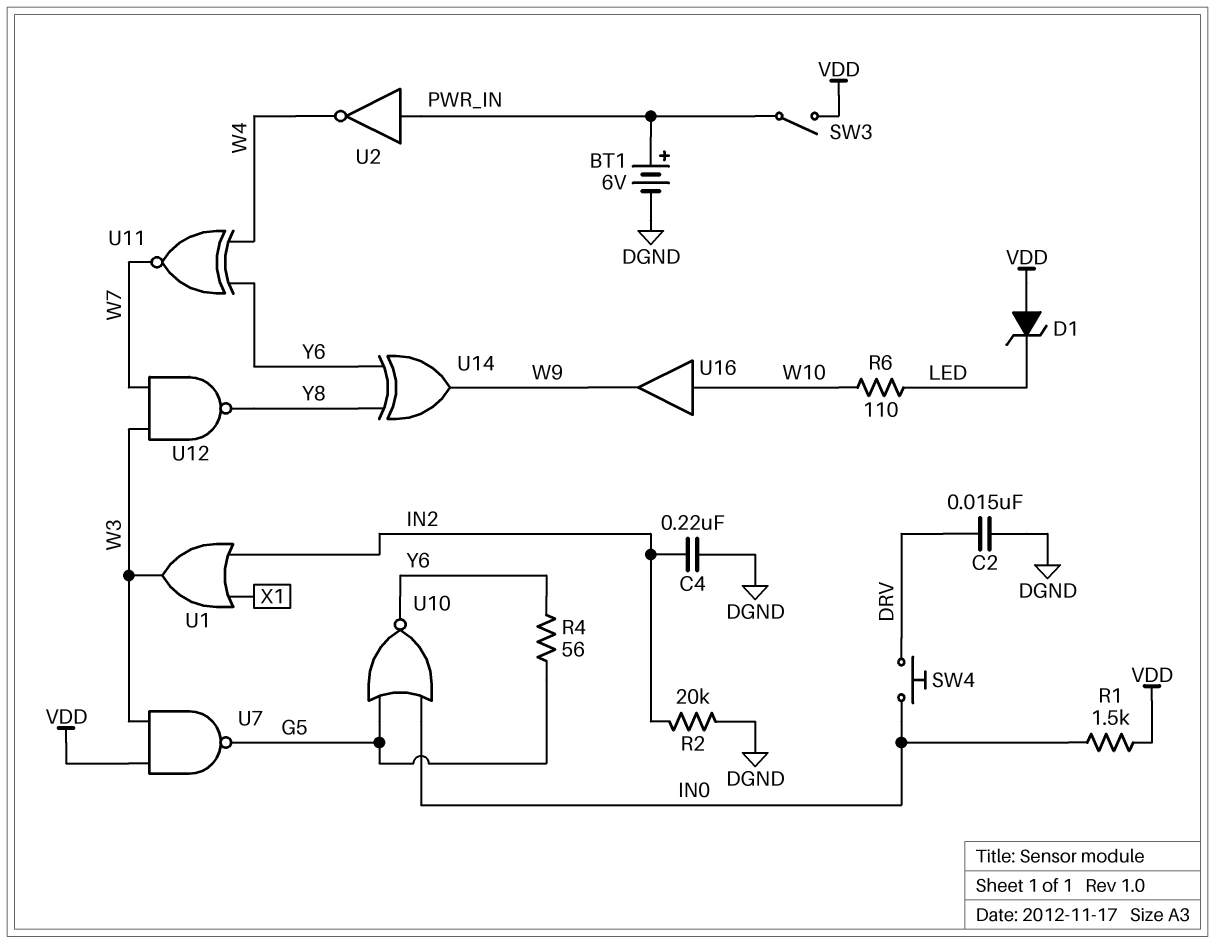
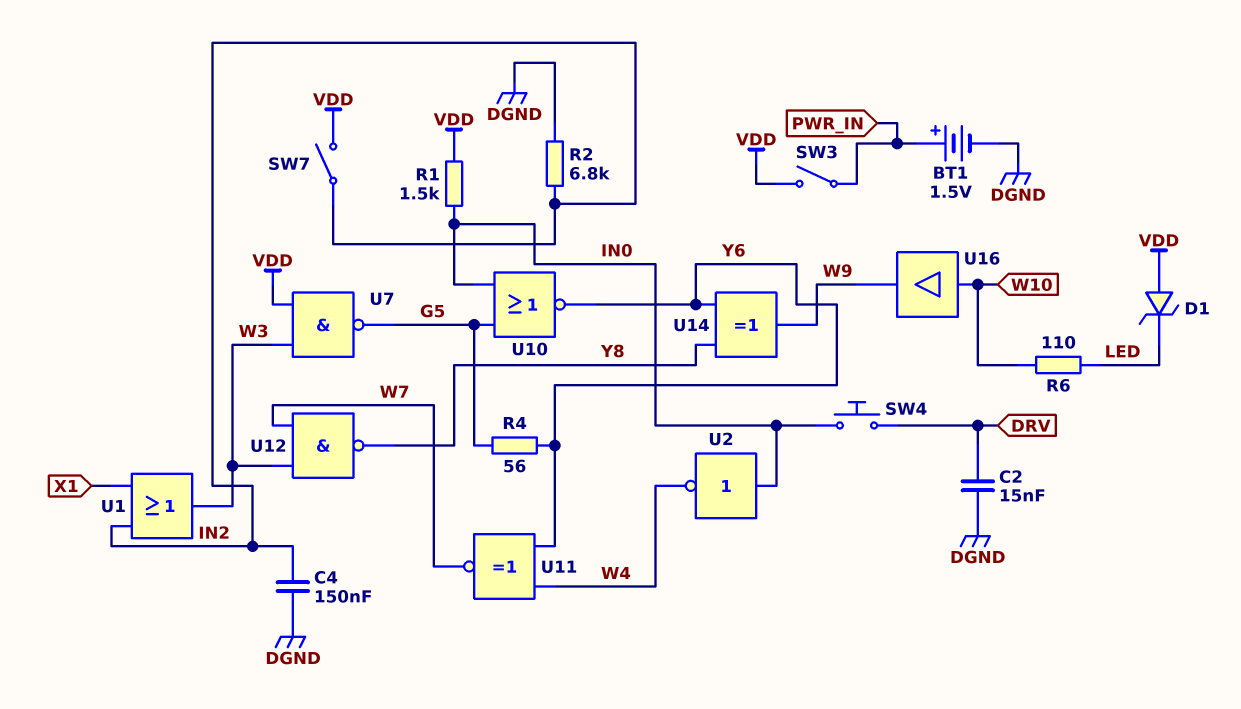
BT1: 6V (plus PWR_IN, minus DGND) -> 1.5V (plus PWR_IN, minus DGND)
C4: 220nF (DGND, IN2) -> 150nF (DGND, IN2)
R2: 20k (DGND, IN2) -> 6.8k (DGND, IN2)
SW7: none -> switch (IN2, VDD)
U2: NOT (in PWR_IN, out W4) -> NOT (in IN0, out W4)

